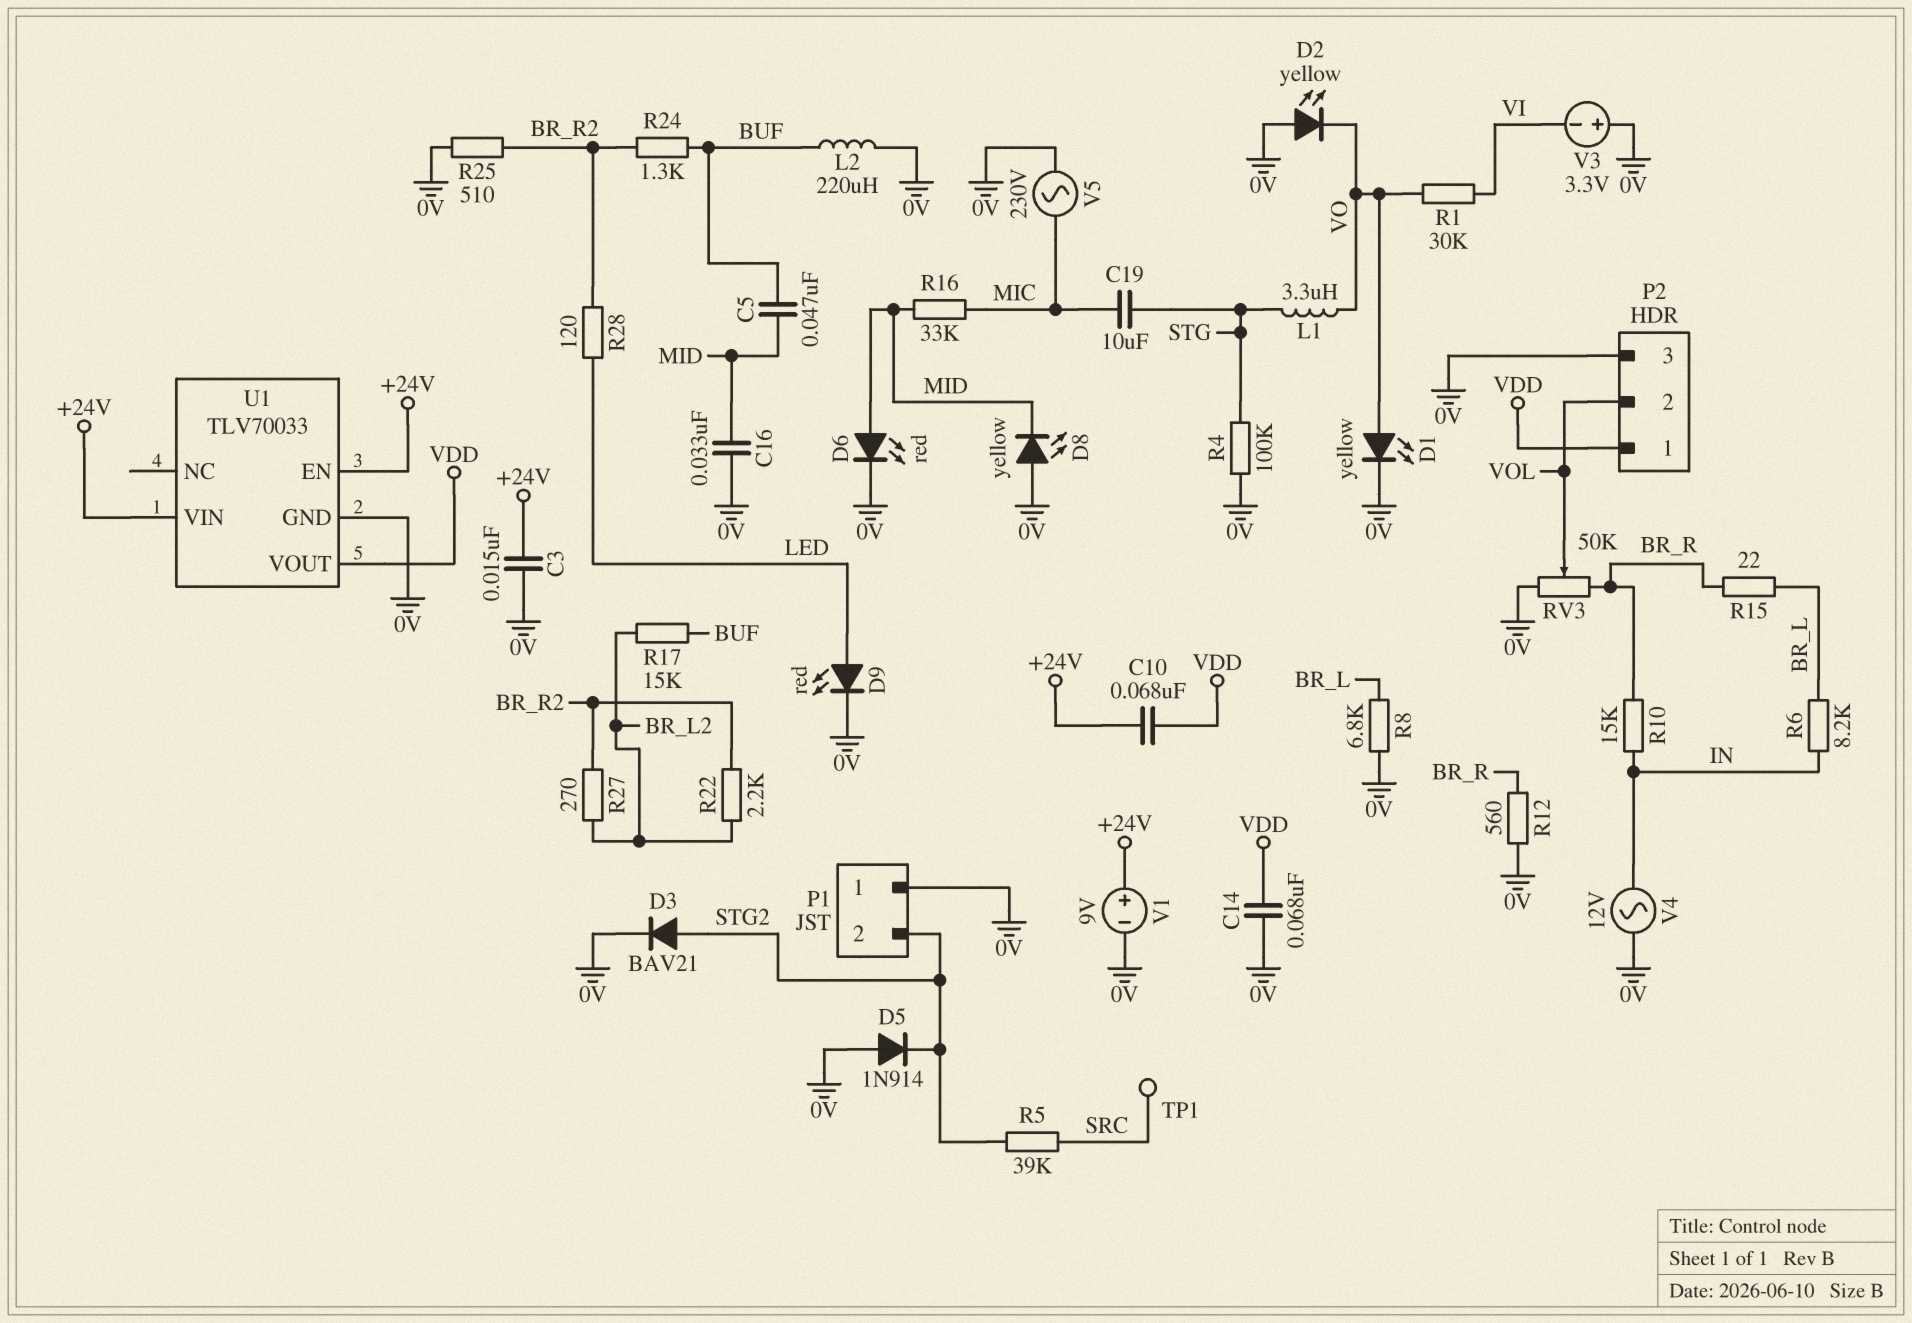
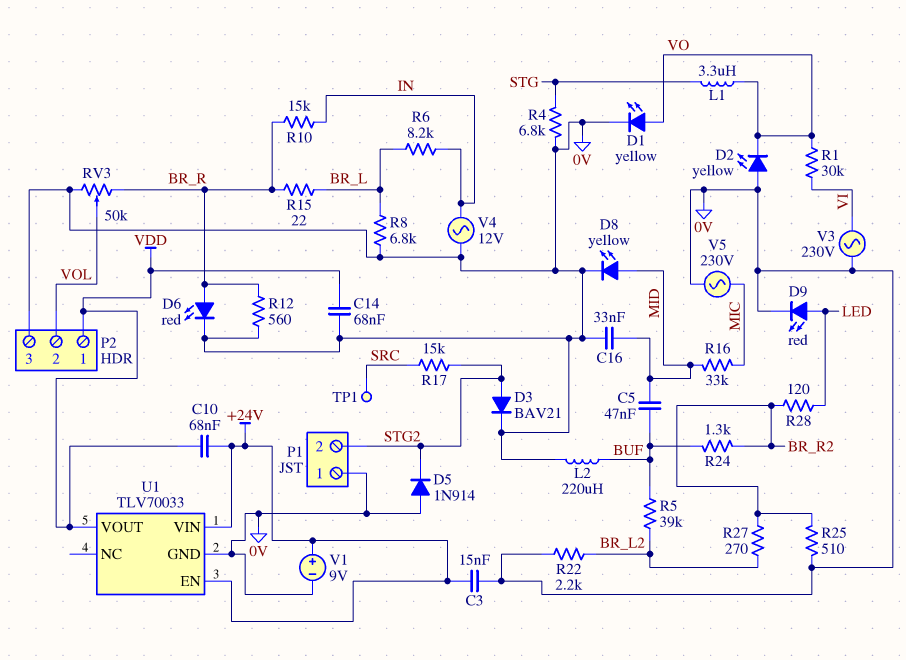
C19: 10uF (MIC, STG) -> none
D6: LED red (A MID, K 0V) -> LED red (A BR_R, K 0V)
D8: LED yellow (A 0V, K MID) -> LED yellow (A MID, K 0V)
R4: 100k (0V, STG) -> 6.8k (0V, STG)
R5: 39k (SRC, STG2) -> 39k (BR_L2, BUF)
R17: 15k (BR_L2, BUF) -> 15k (SRC, STG2)
R22: 2.2k (BR_L2, BR_R2) -> 2.2k (0V, BR_L2)
V3: 3.3V (plus 0V, minus VI) -> AC 230V (0V, VI)

